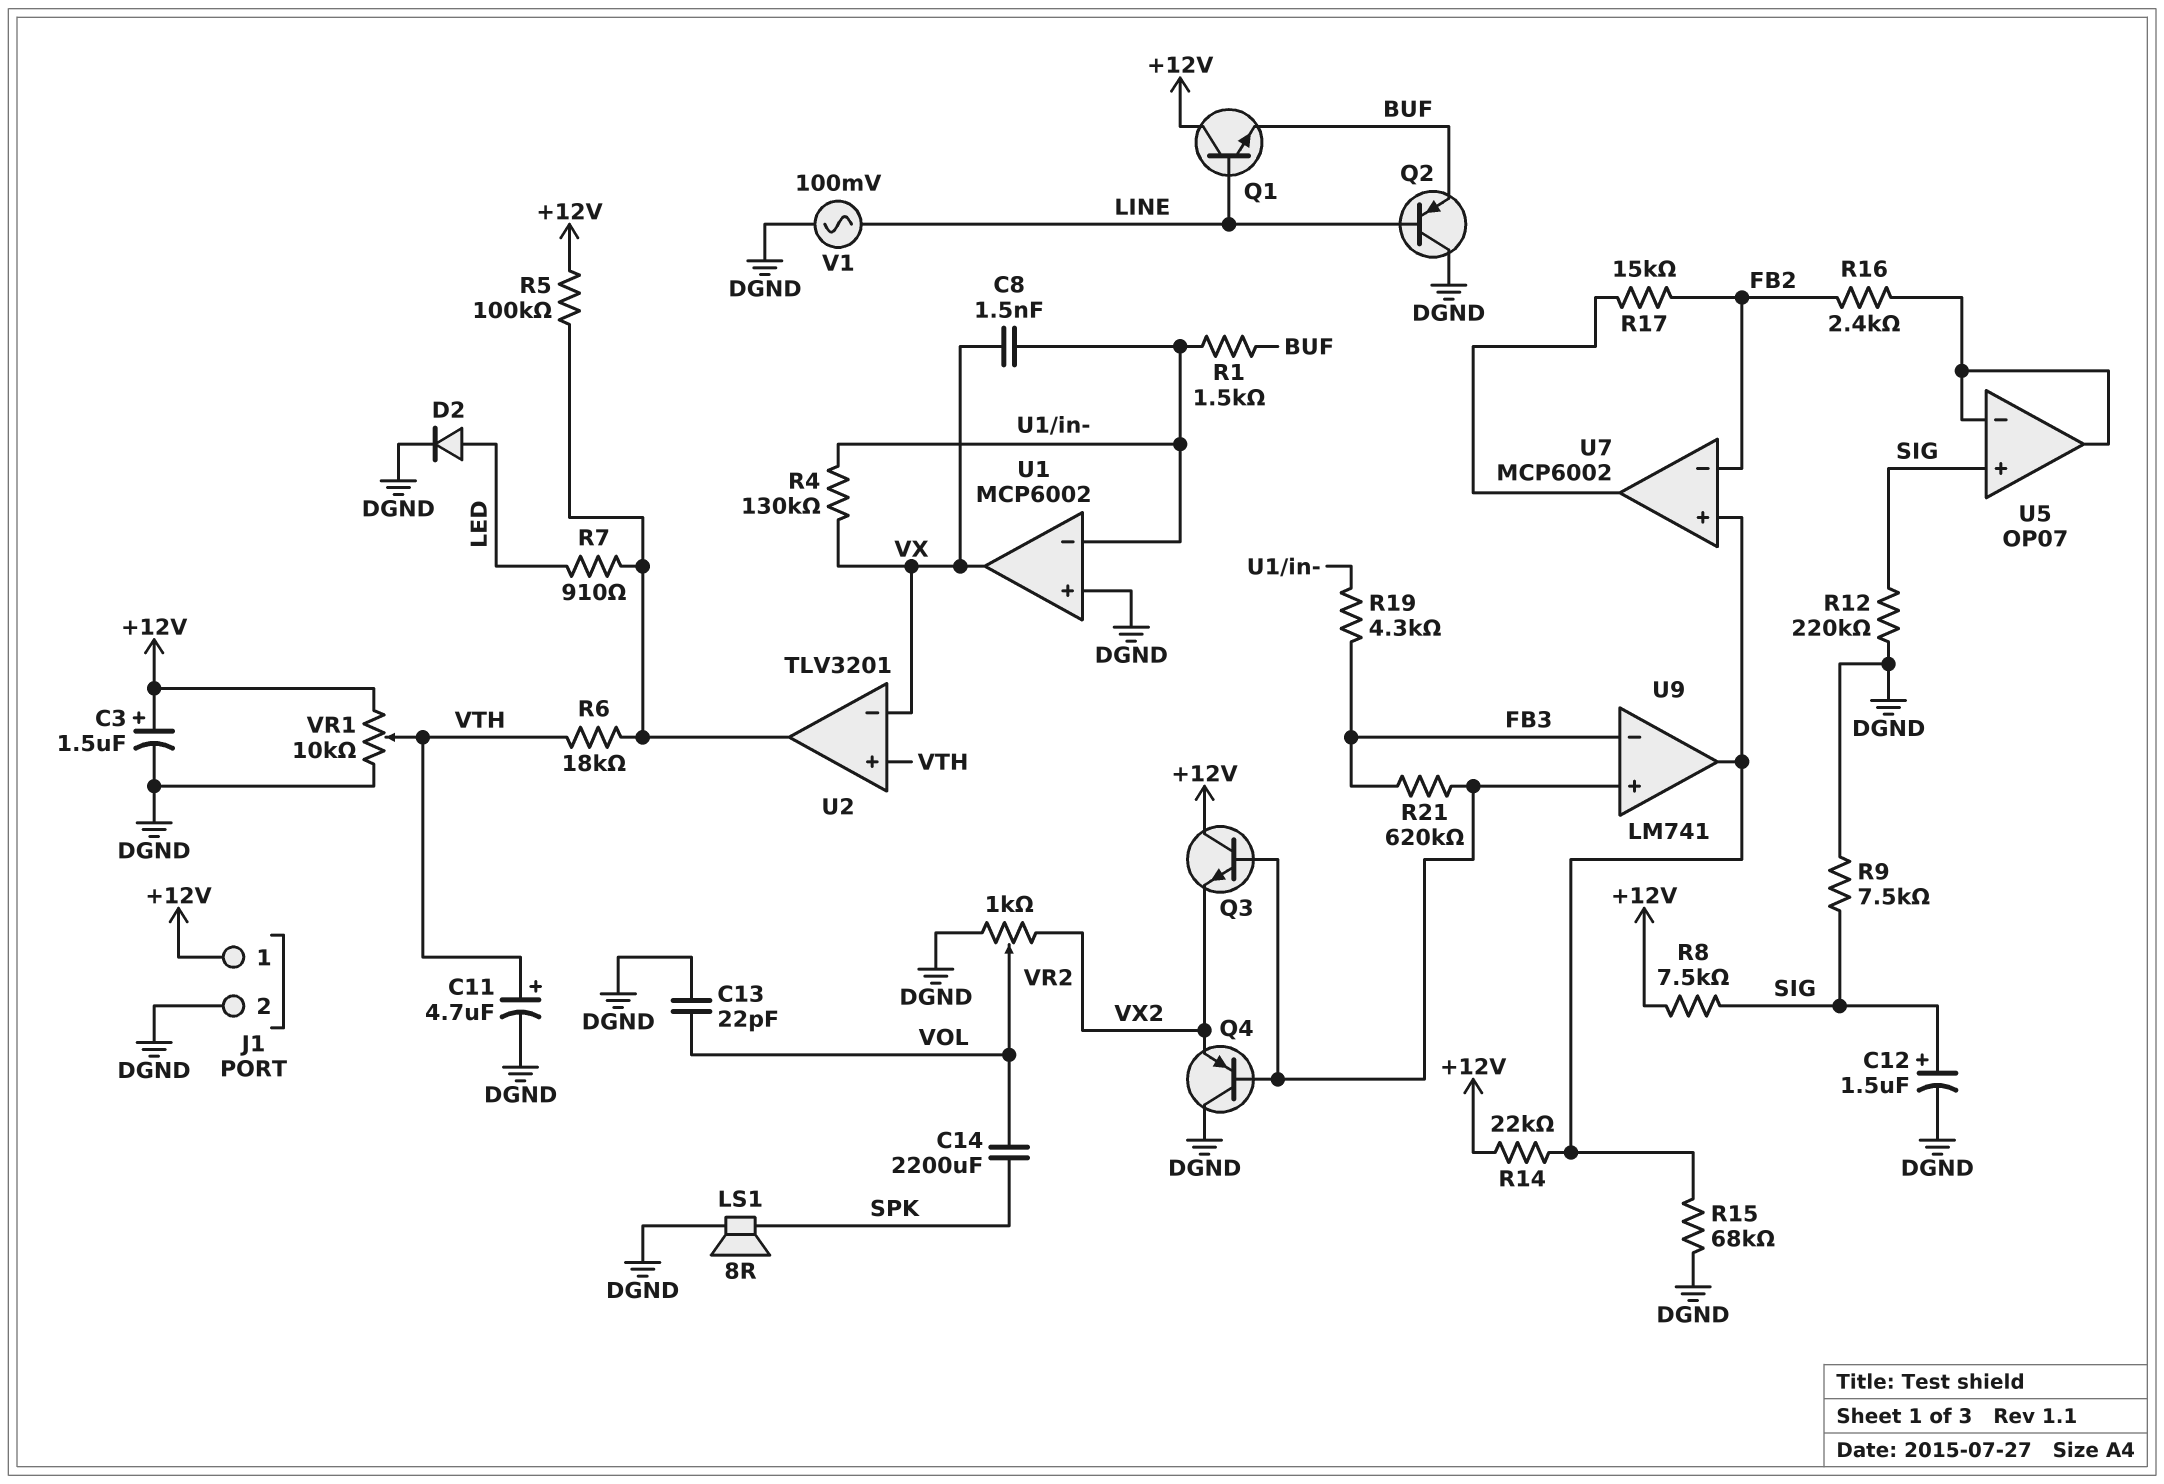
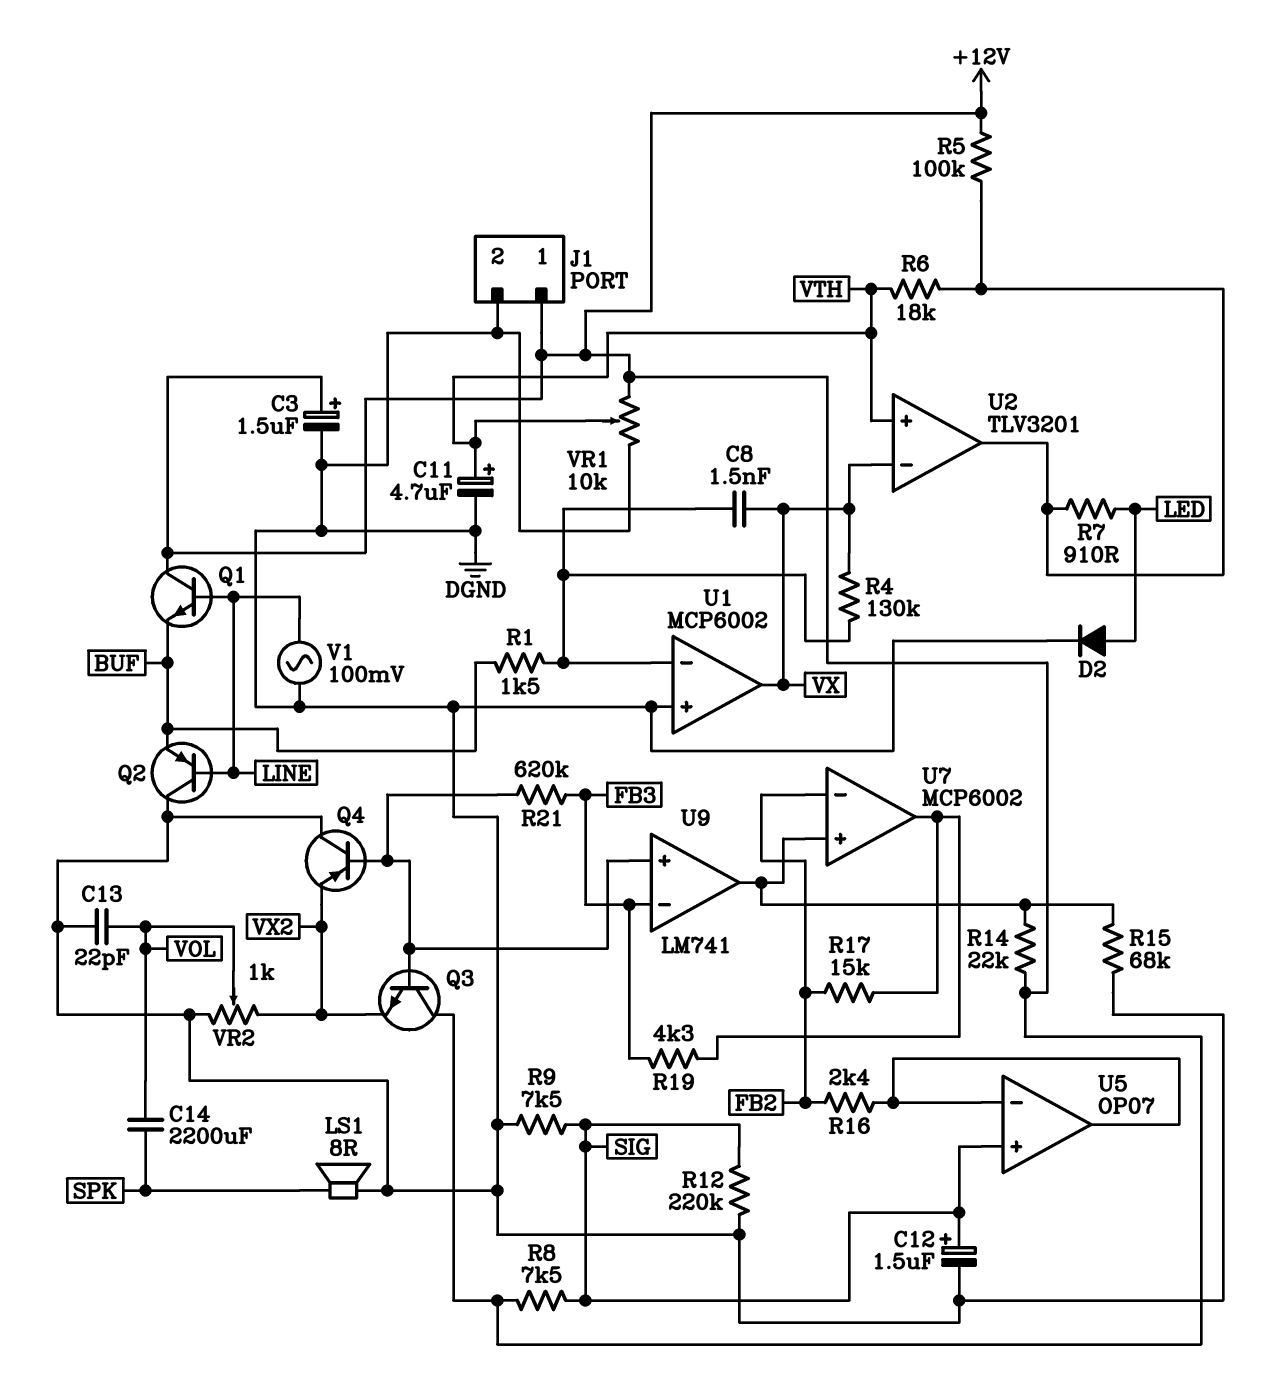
R19: 4.3k (FB3, U1/in-) -> 4.3k (FB3, U7/out)

